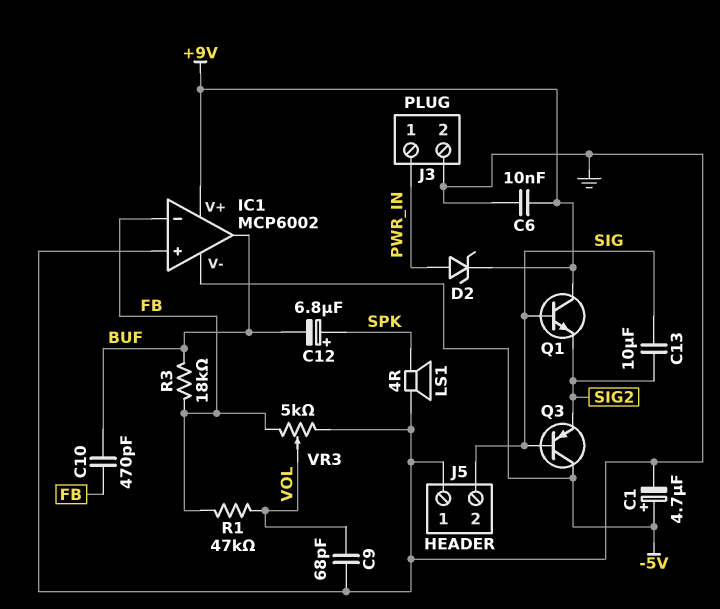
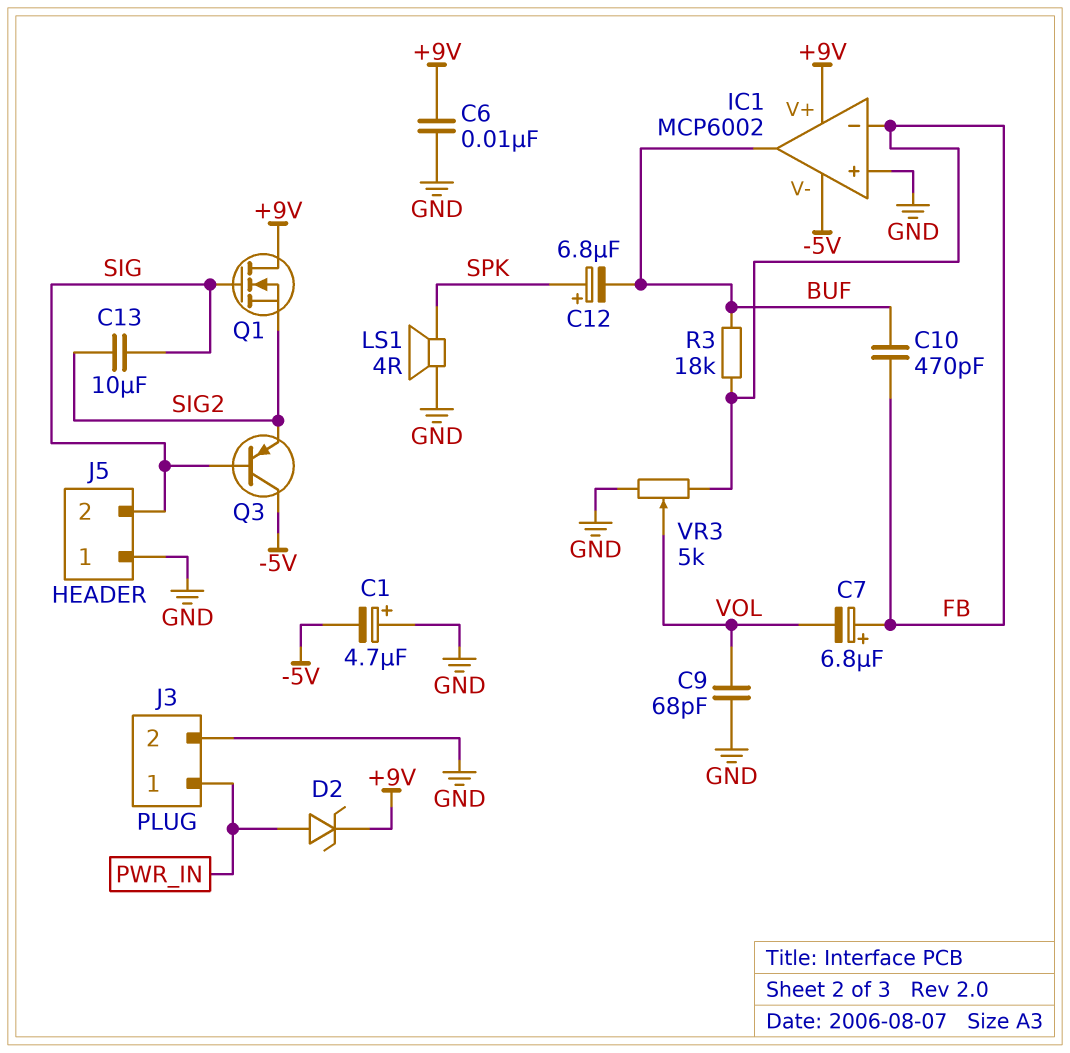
C1: 4.7uF (plus -5V, minus GND) -> 4.7uF (plus GND, minus -5V)
C7: none -> 6.8uF (plus FB, minus VOL)
Q1: NPN (B SIG, C +9V, E SIG2) -> NMOS (G SIG, D +9V, S SIG2)
R1: 47k (FB, VOL) -> none

